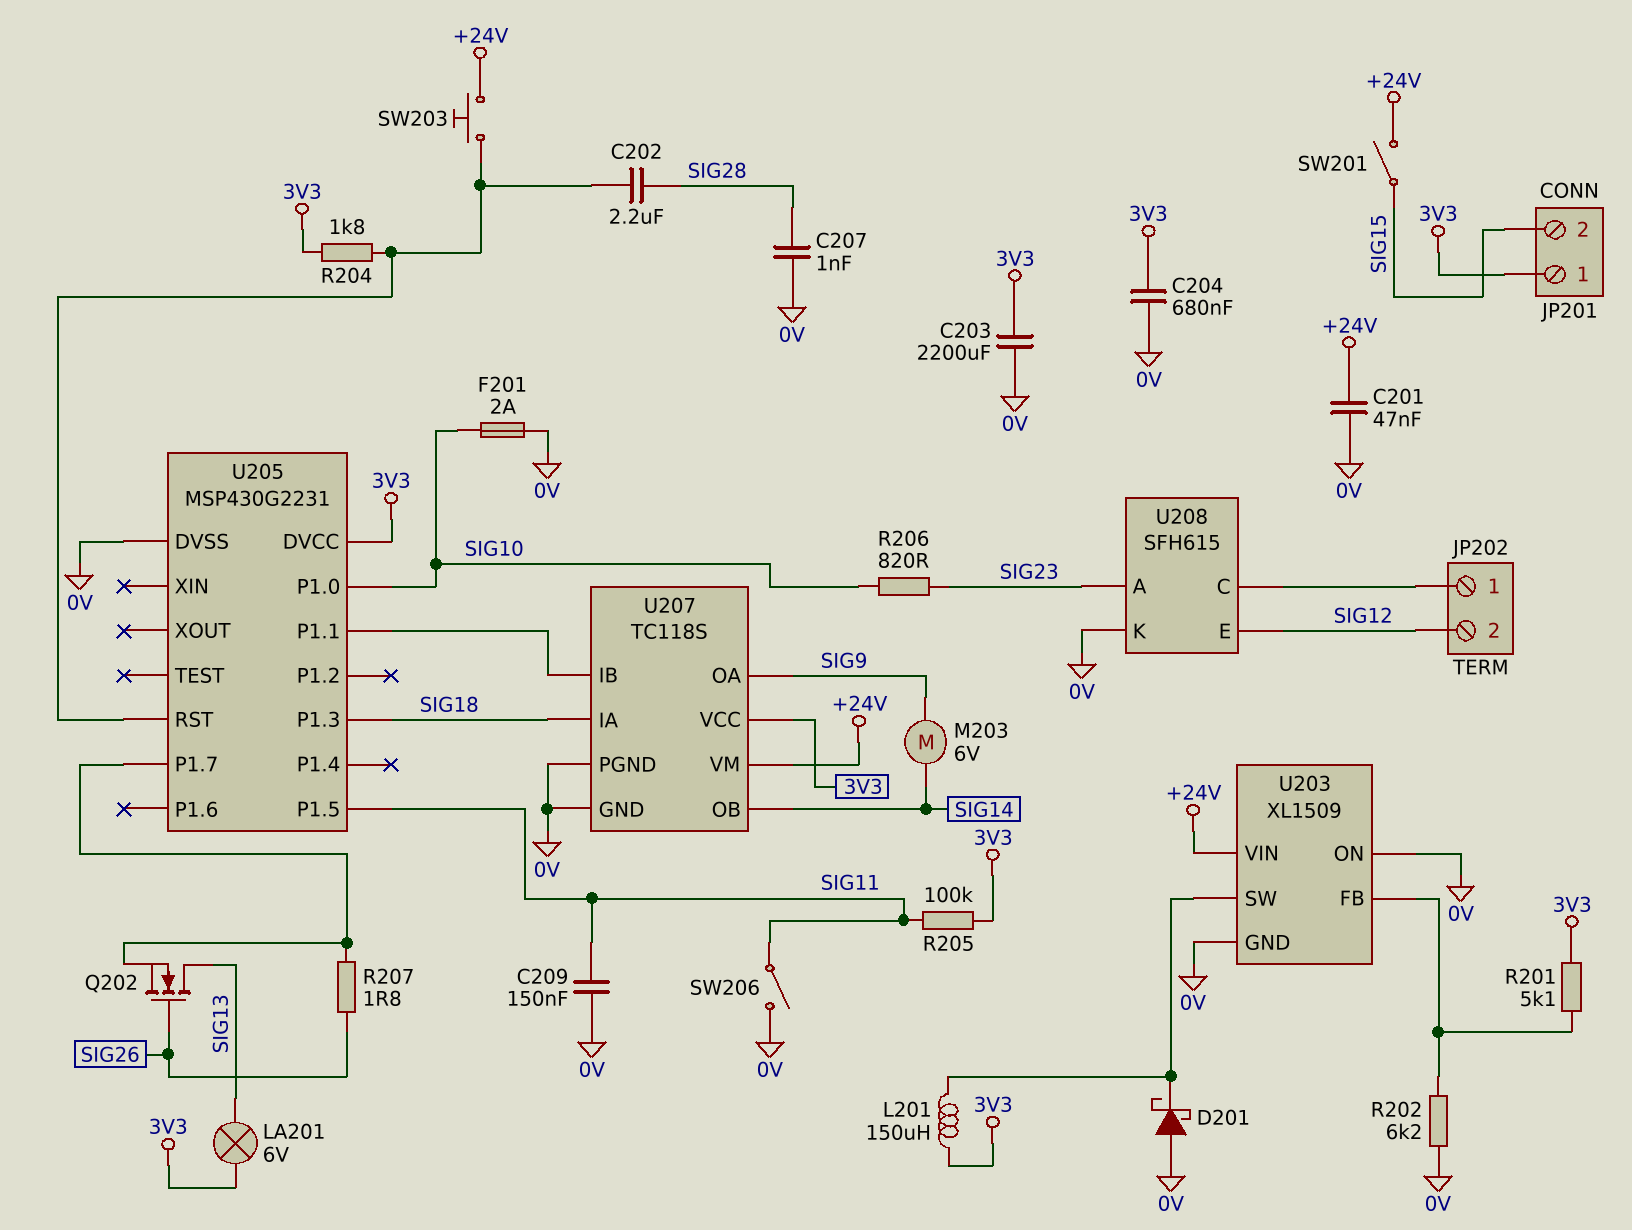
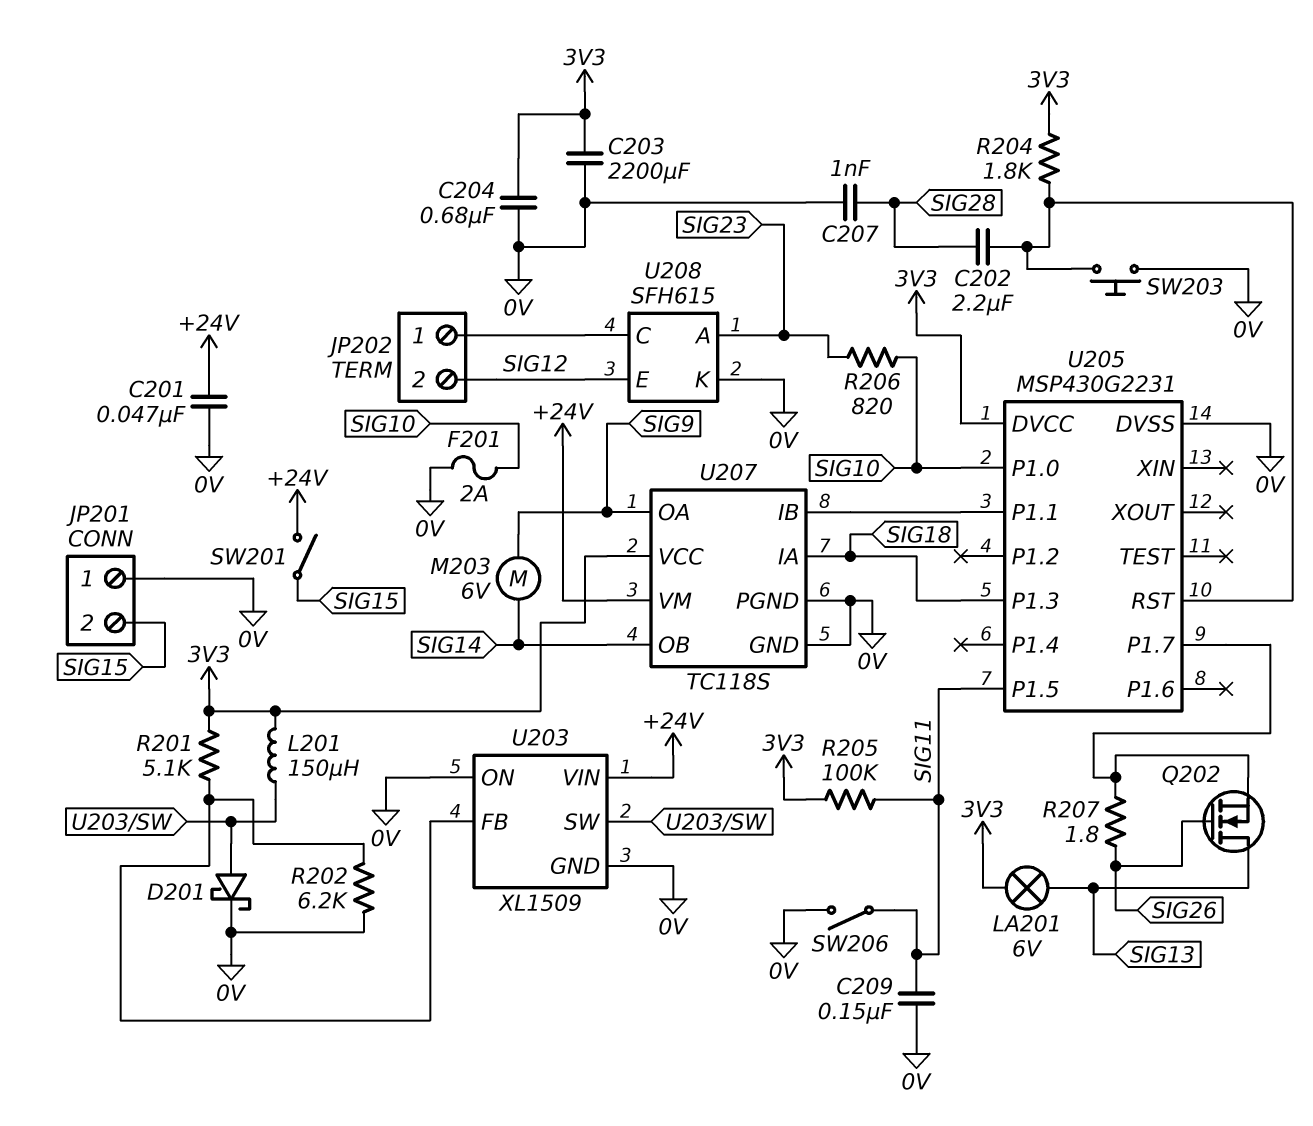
D201: schottky (A 0V, K U203/SW) -> schottky (A U203/SW, K 0V)
JP201 pin 1: 3V3 -> 0V
SW203: button (+24V, U205/RST) -> button (0V, U205/RST)

